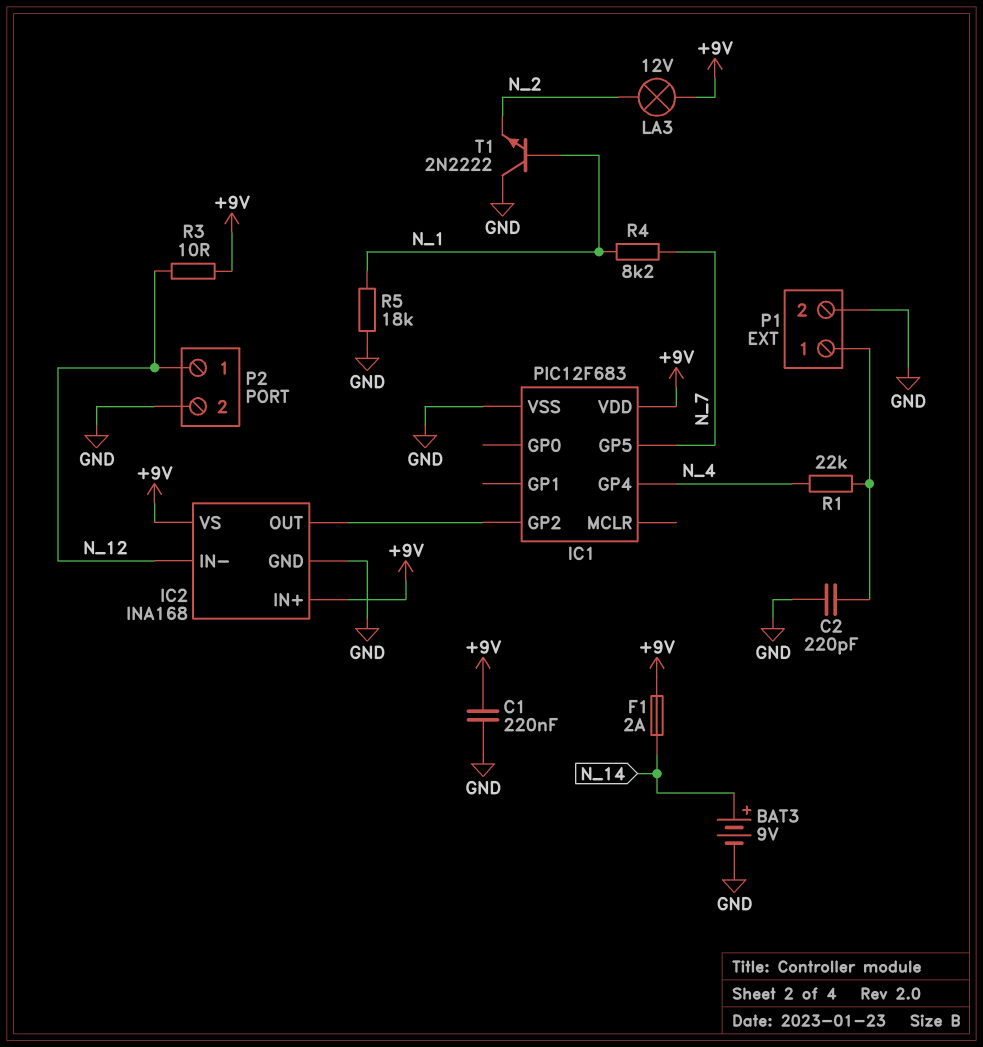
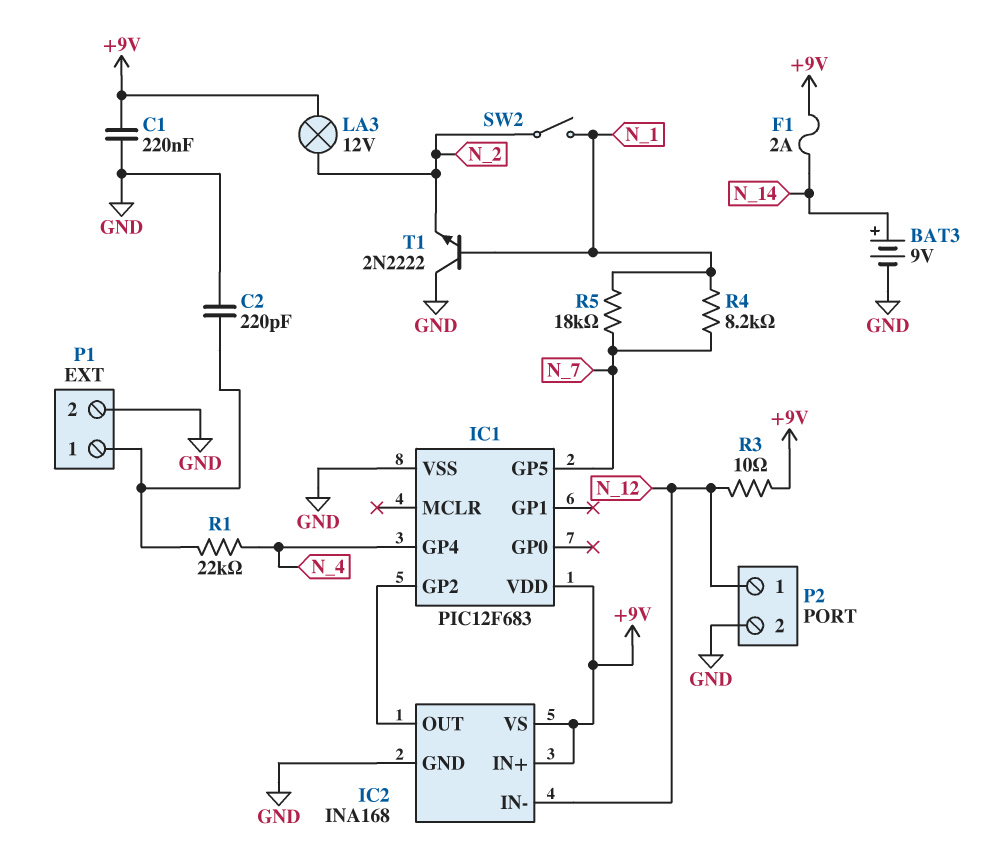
R5: 18k (GND, N_1) -> 18k (N_1, N_7)
SW2: none -> switch (N_1, N_2)

